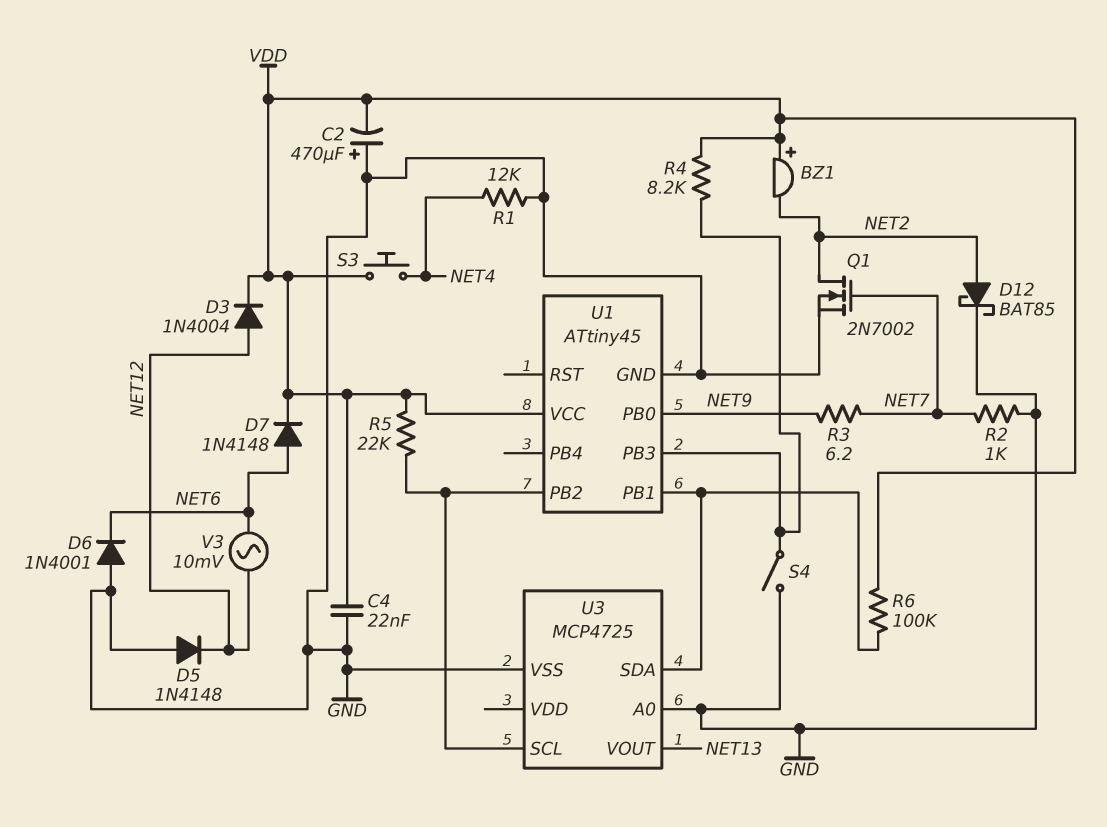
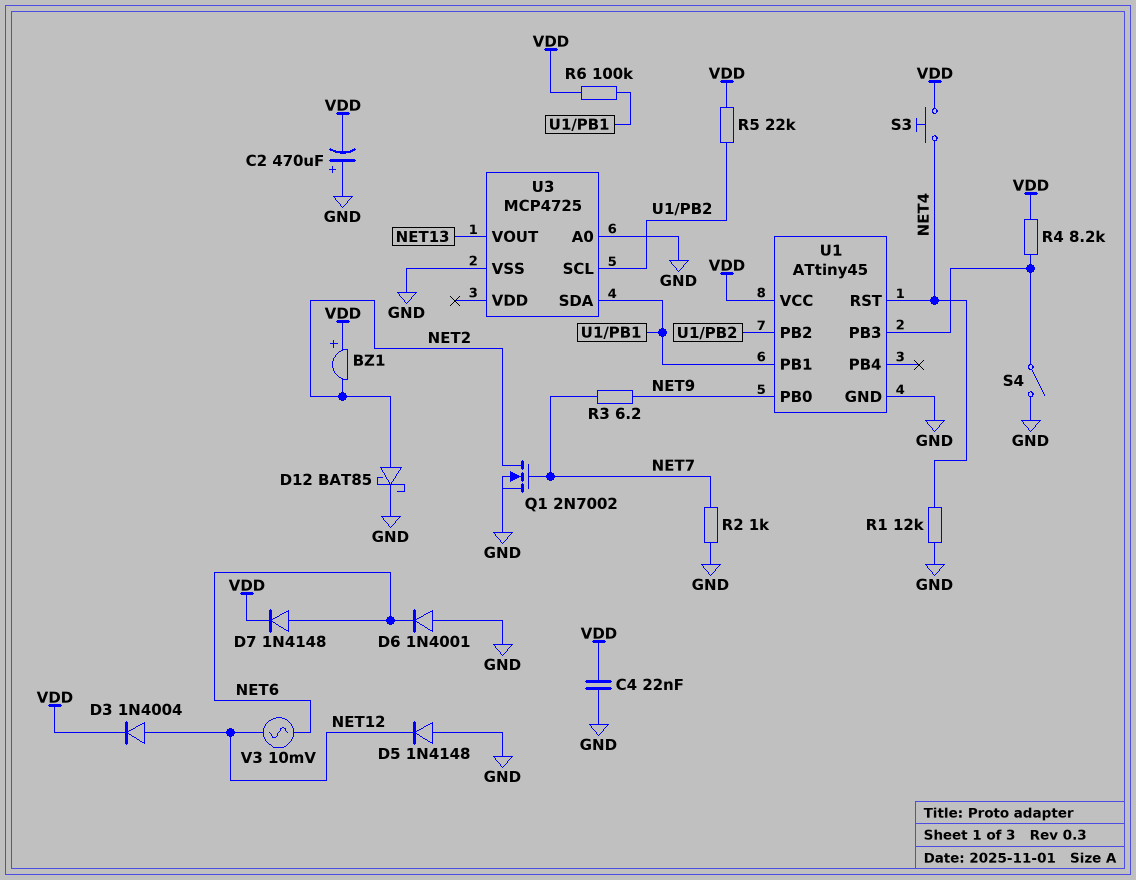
U1 pin RST: none -> NET4

